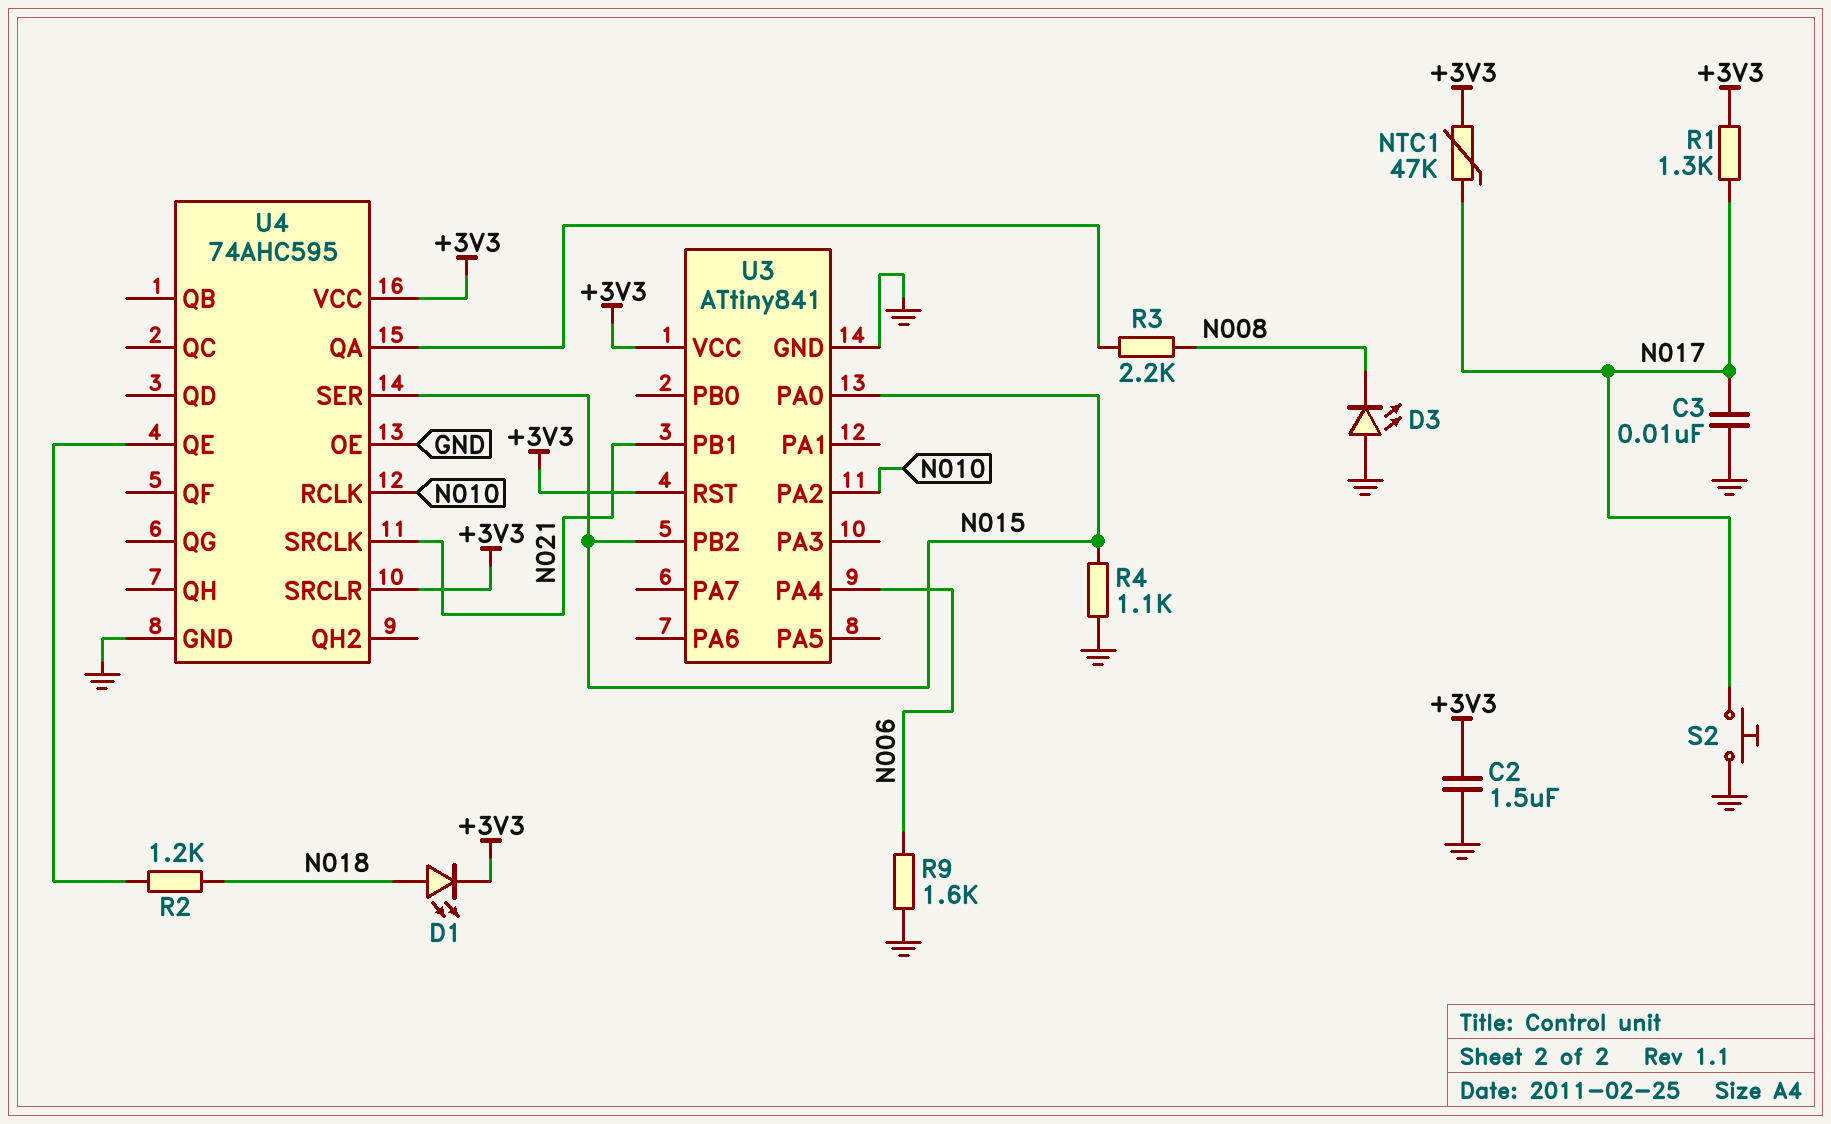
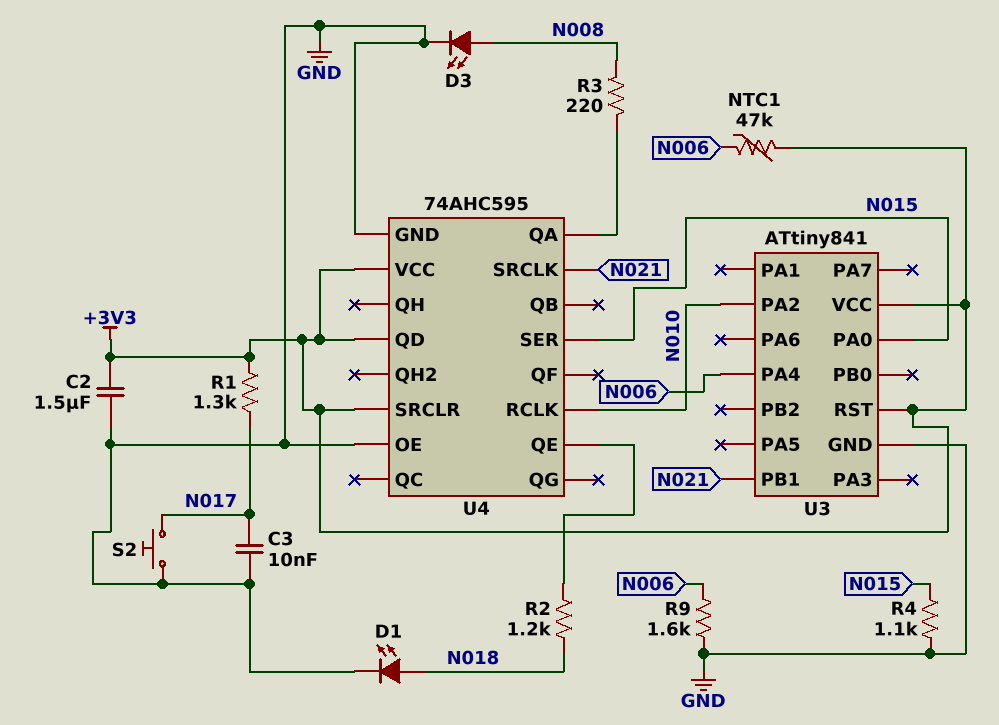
D1: LED (A N018, K +3V3) -> LED (A N018, K GND)
D3: LED (A GND, K N008) -> LED (A N008, K GND)
NTC1: 47k (+3V3, N017) -> 47k (+3V3, N006)
R3: 2.2k (N008, U4/QA) -> 220 (N008, U4/QA)
U3 pin PB2: N015 -> none
U4 pin QD: none -> +3V3

